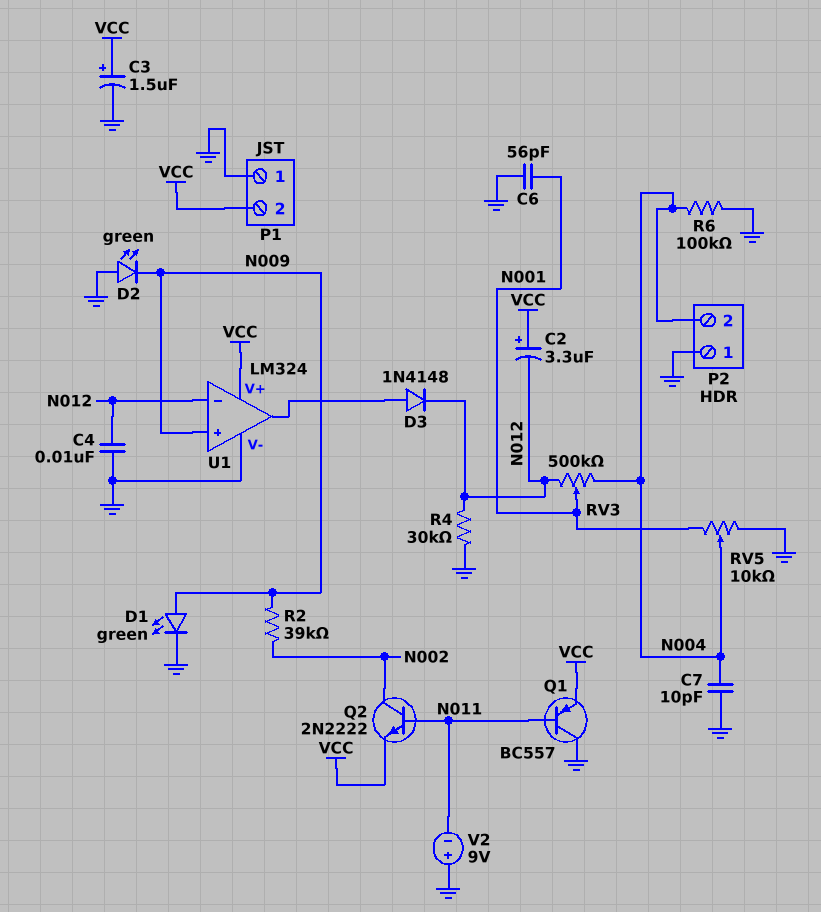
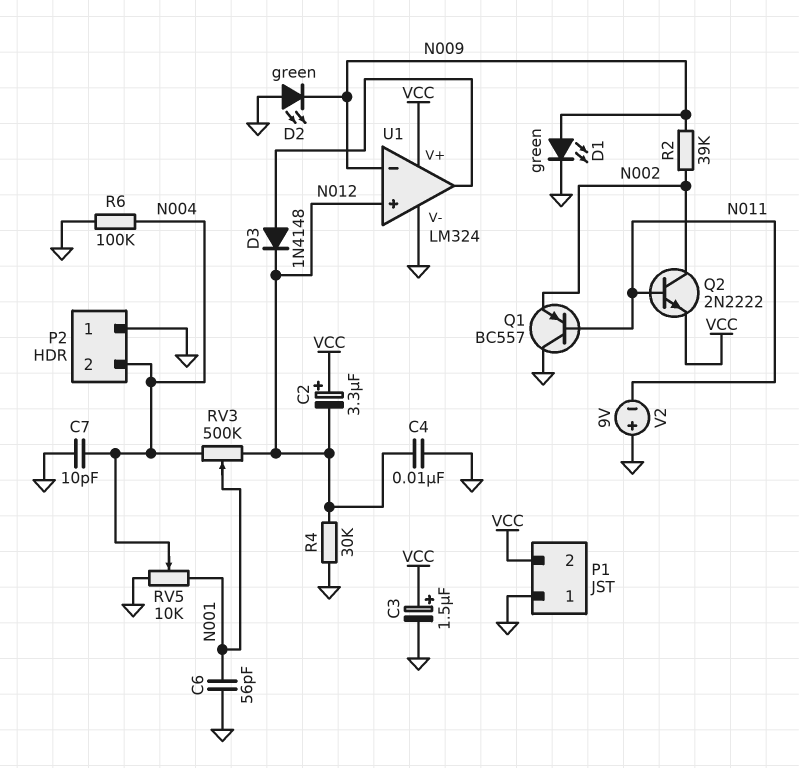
Q1: PNP BC557 (B N011, C GND, E VCC) -> PNP BC557 (B N011, C GND, E N002)
U1 pin in+: N009 -> N012
U1 pin in-: N012 -> N009

